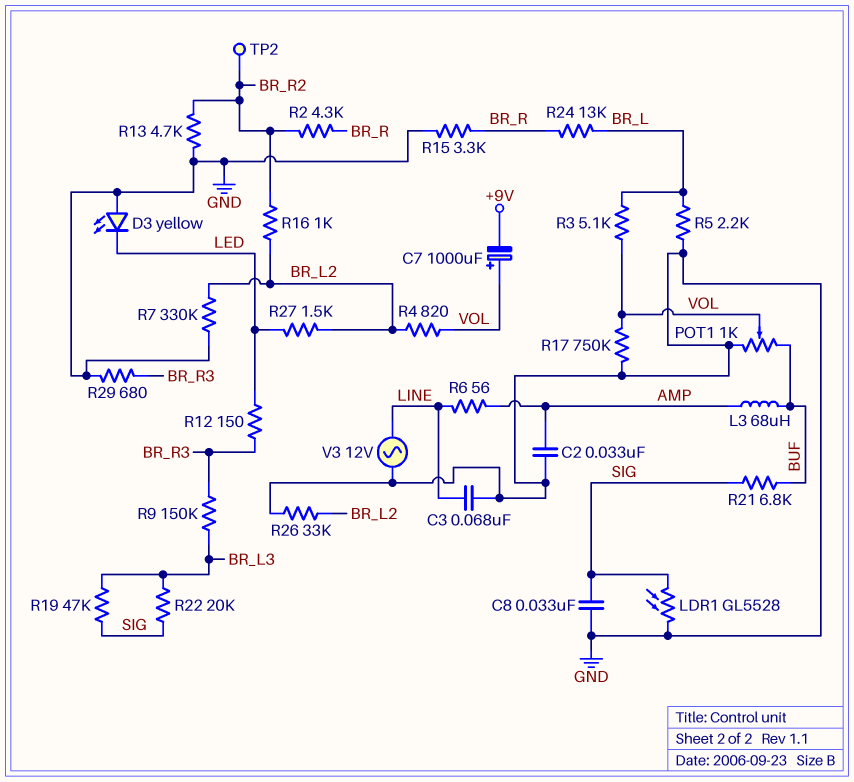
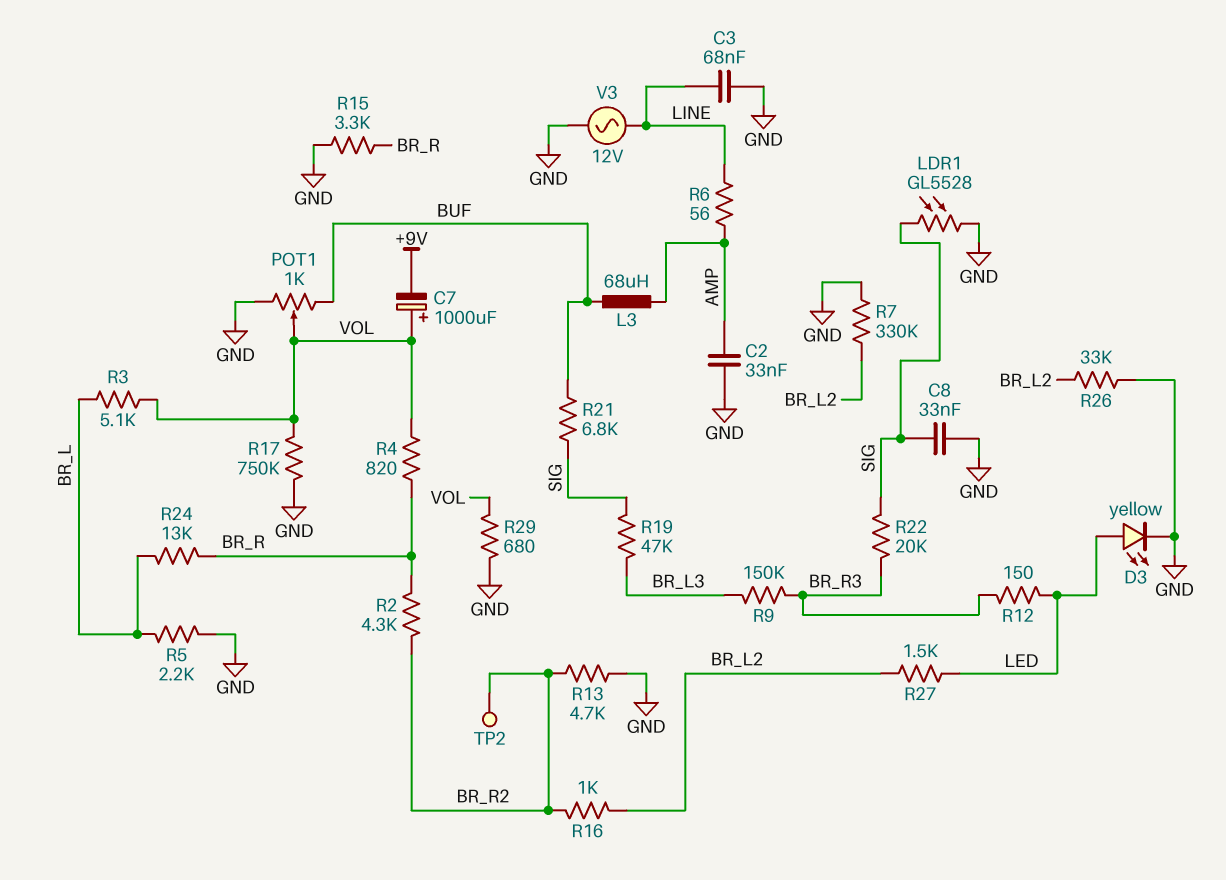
D3: LED yellow (A GND, K LED) -> LED yellow (A LED, K GND)
R4: 820 (BR_L2, VOL) -> 820 (BR_R, VOL)
R22: 20k (BR_L3, SIG) -> 20k (BR_R3, SIG)
R29: 680 (BR_R3, GND) -> 680 (GND, VOL)

